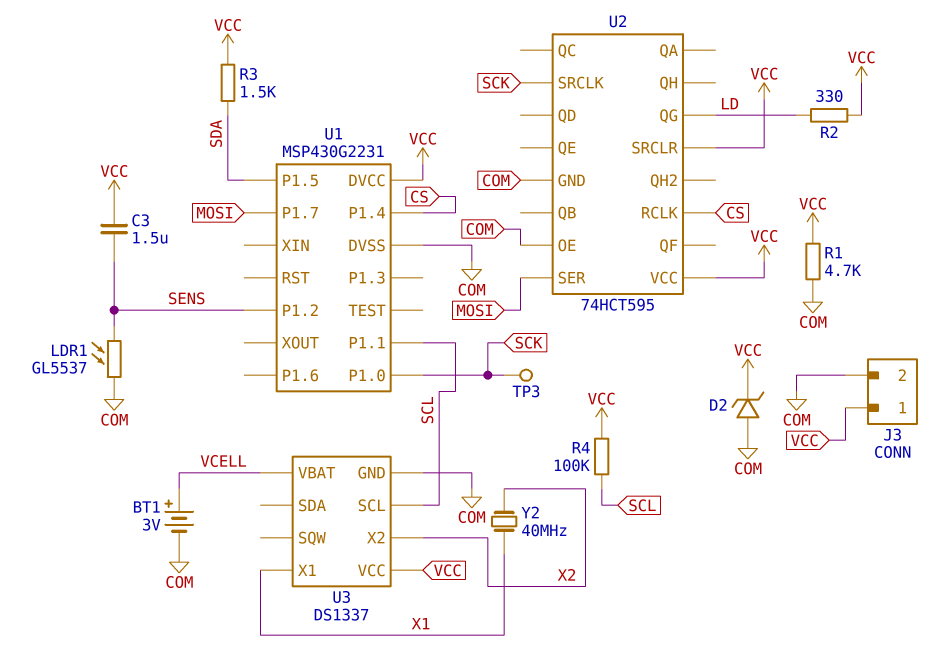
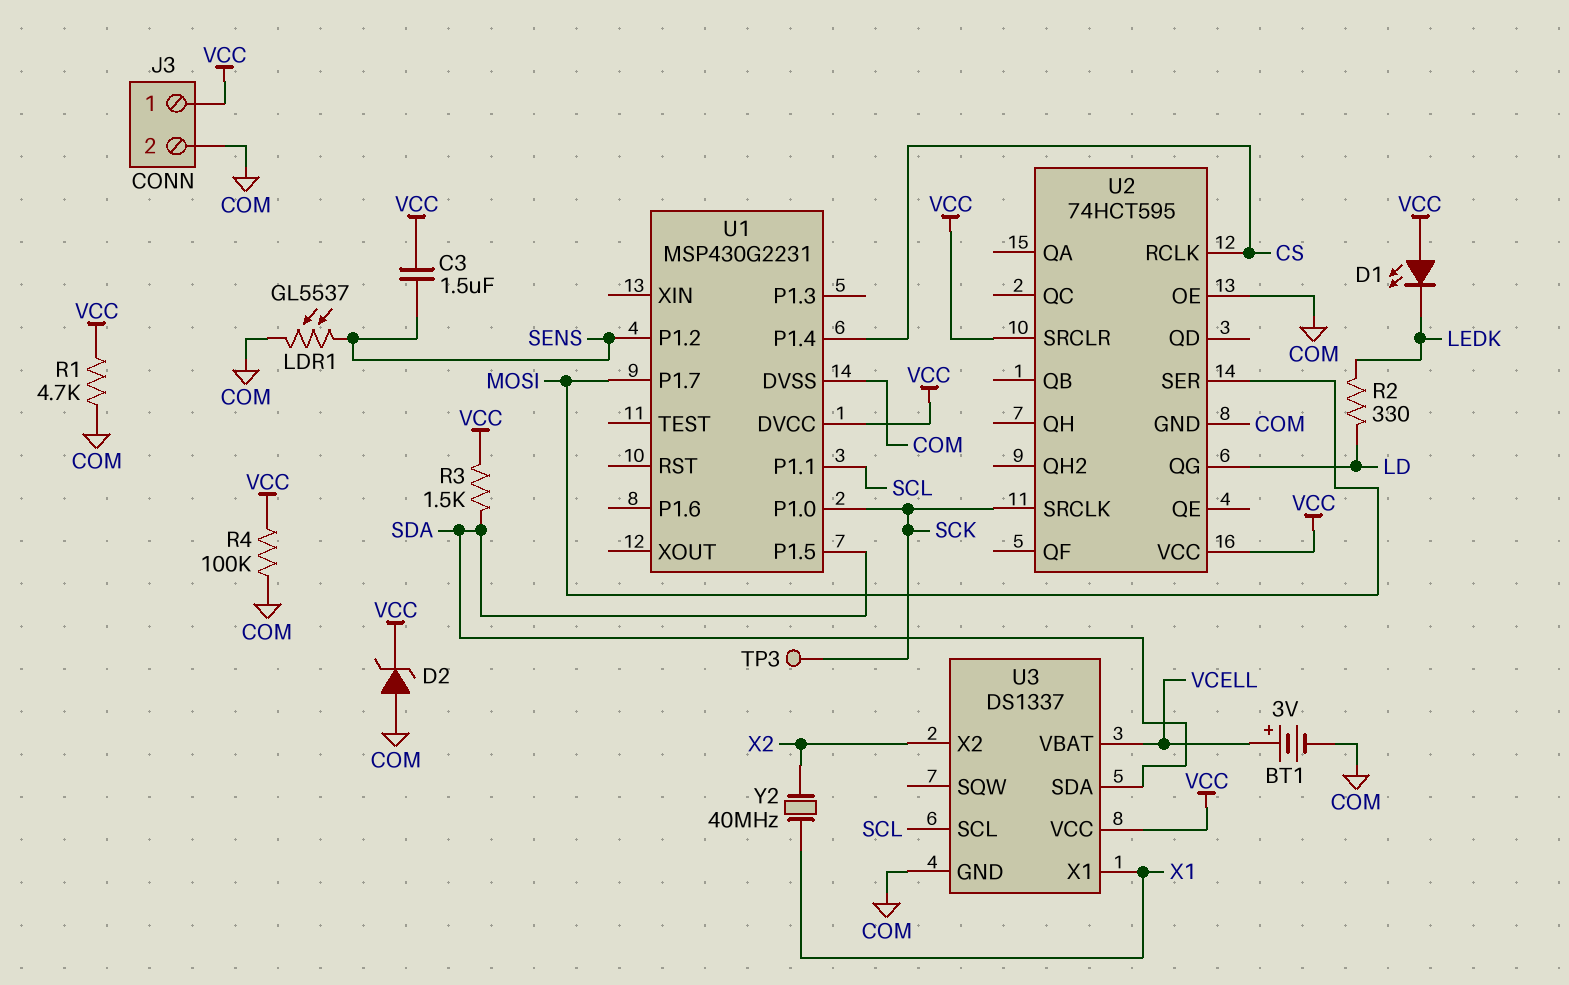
D1: none -> LED (A VCC, K LEDK)
R2: 330 (LD, VCC) -> 330 (LD, LEDK)
R4: 100k (SCL, VCC) -> 100k (COM, VCC)
U3 pin SDA: none -> SDA

